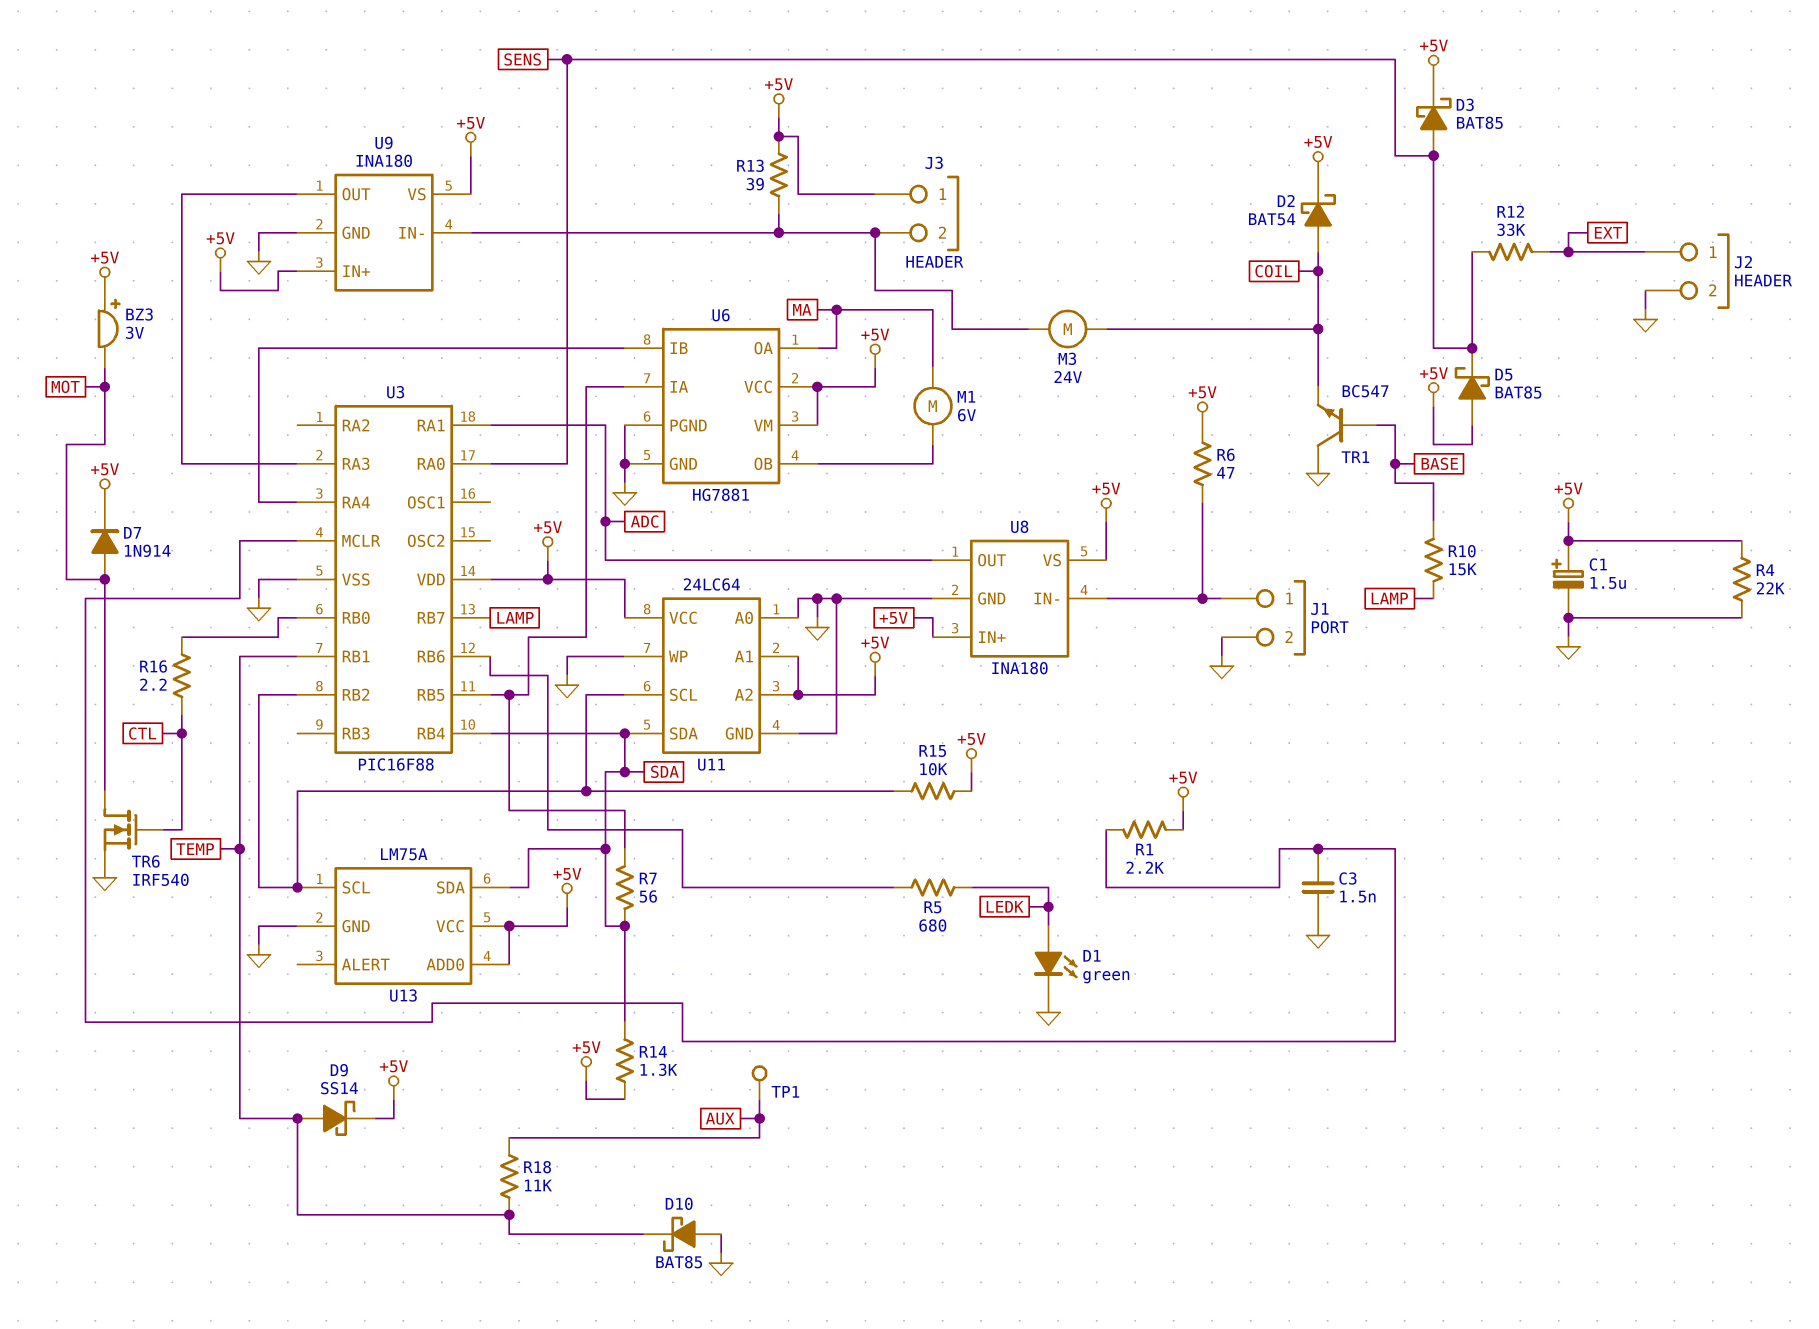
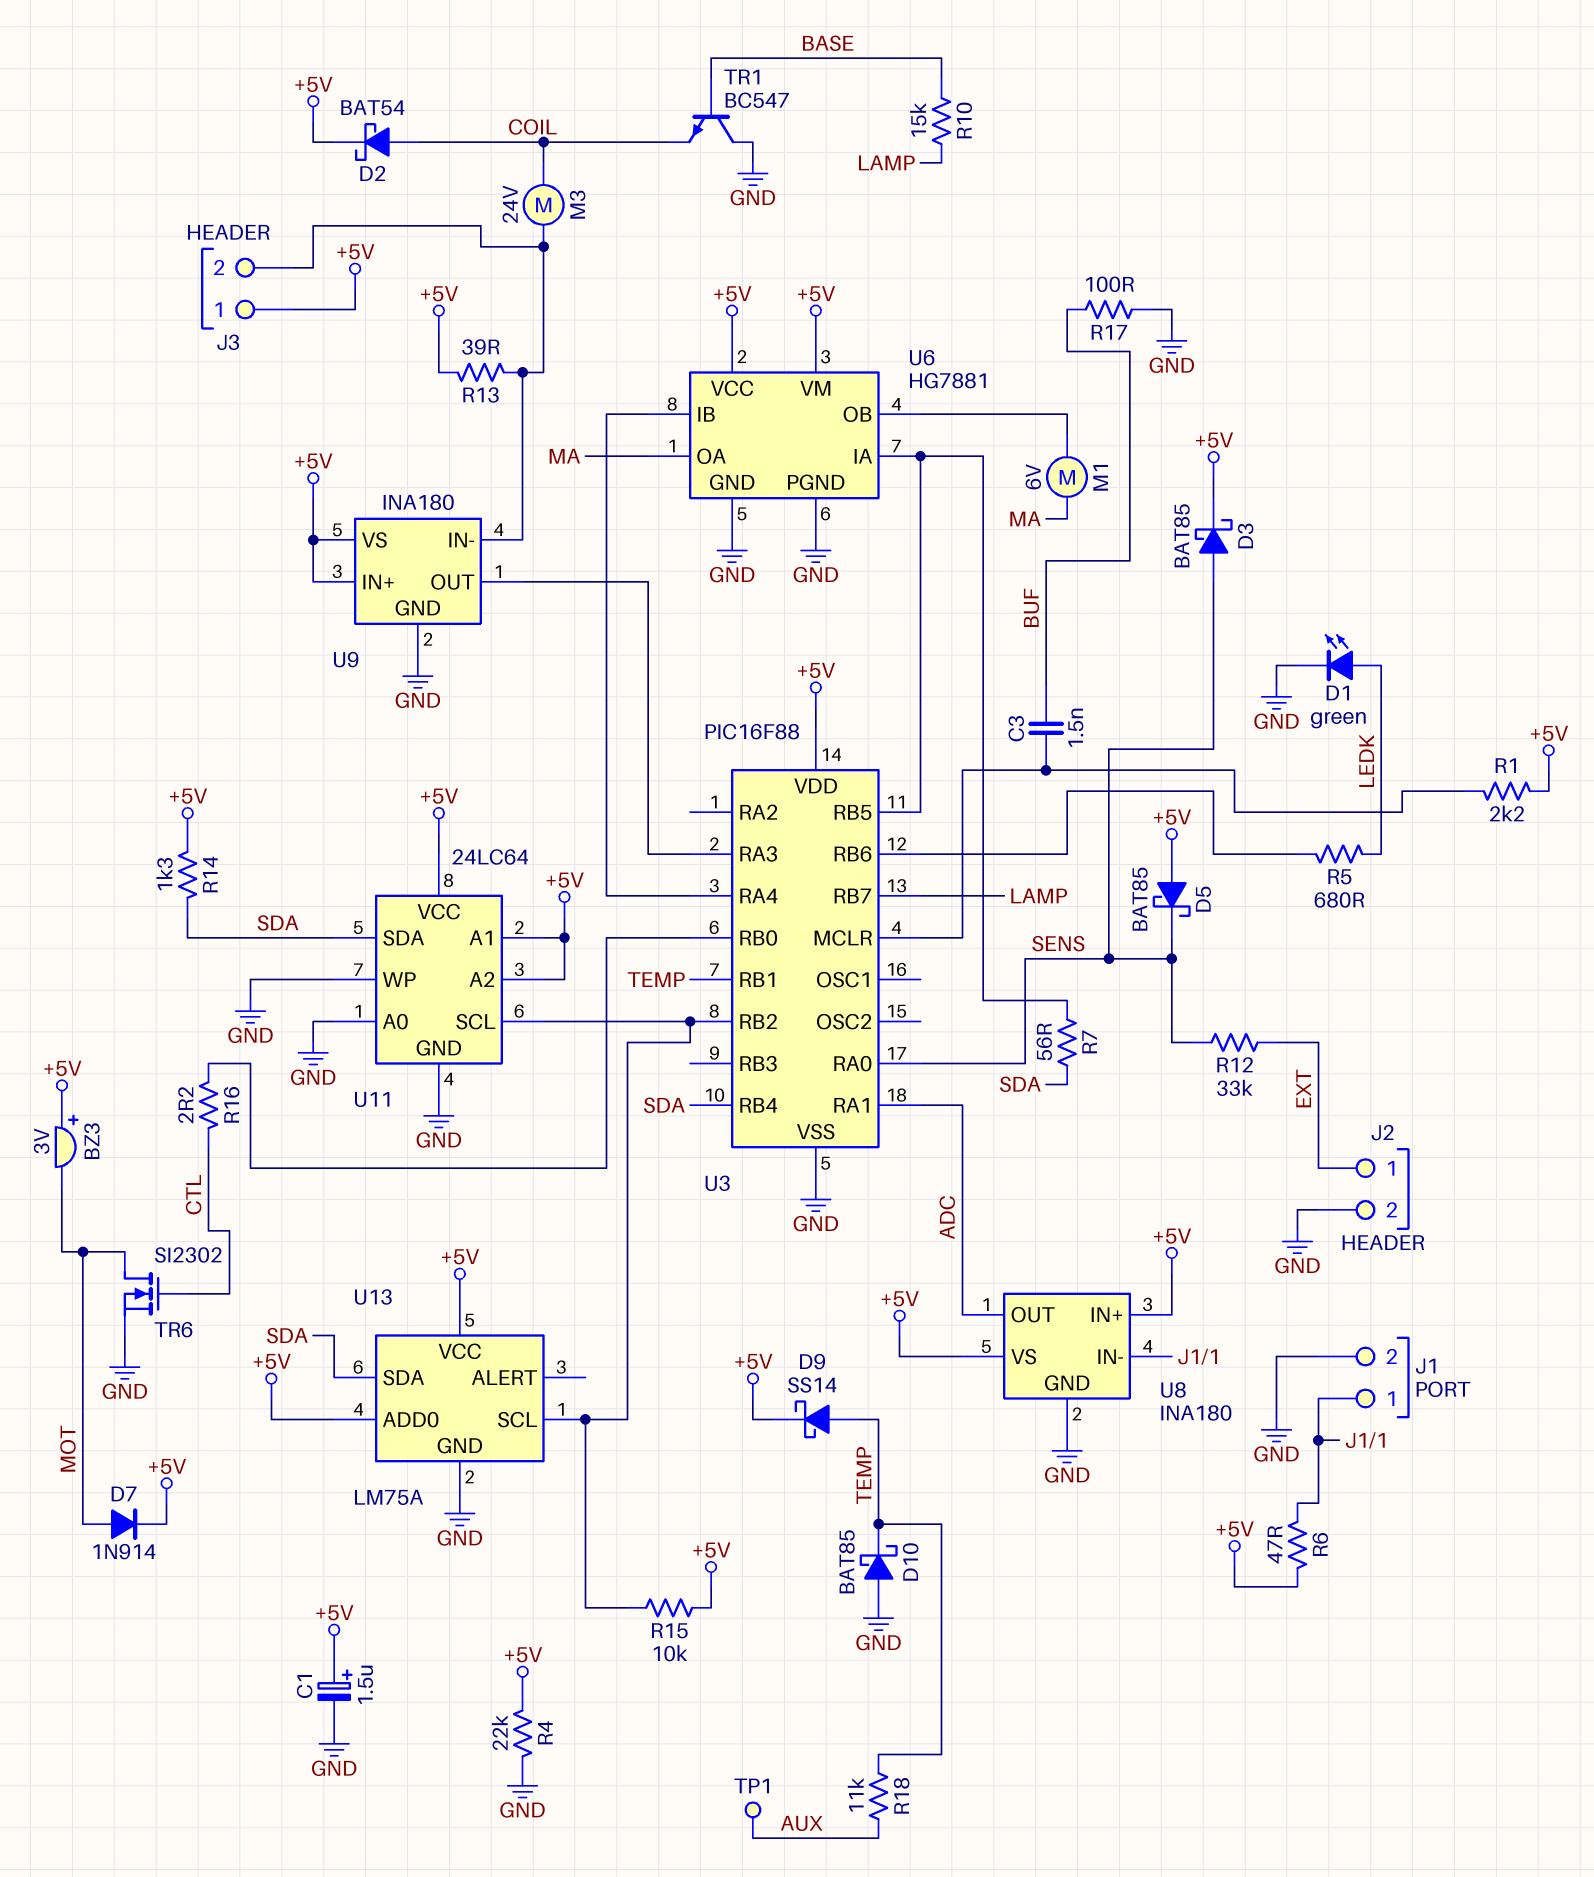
C3: 1.5nF (GND, U3/MCLR) -> 1.5nF (BUF, U3/MCLR)
R17: none -> 100 (BUF, GND)
TR6: NMOS IRF540 (G CTL, D MOT, S GND) -> NMOS SI2302 (G CTL, D MOT, S GND)

